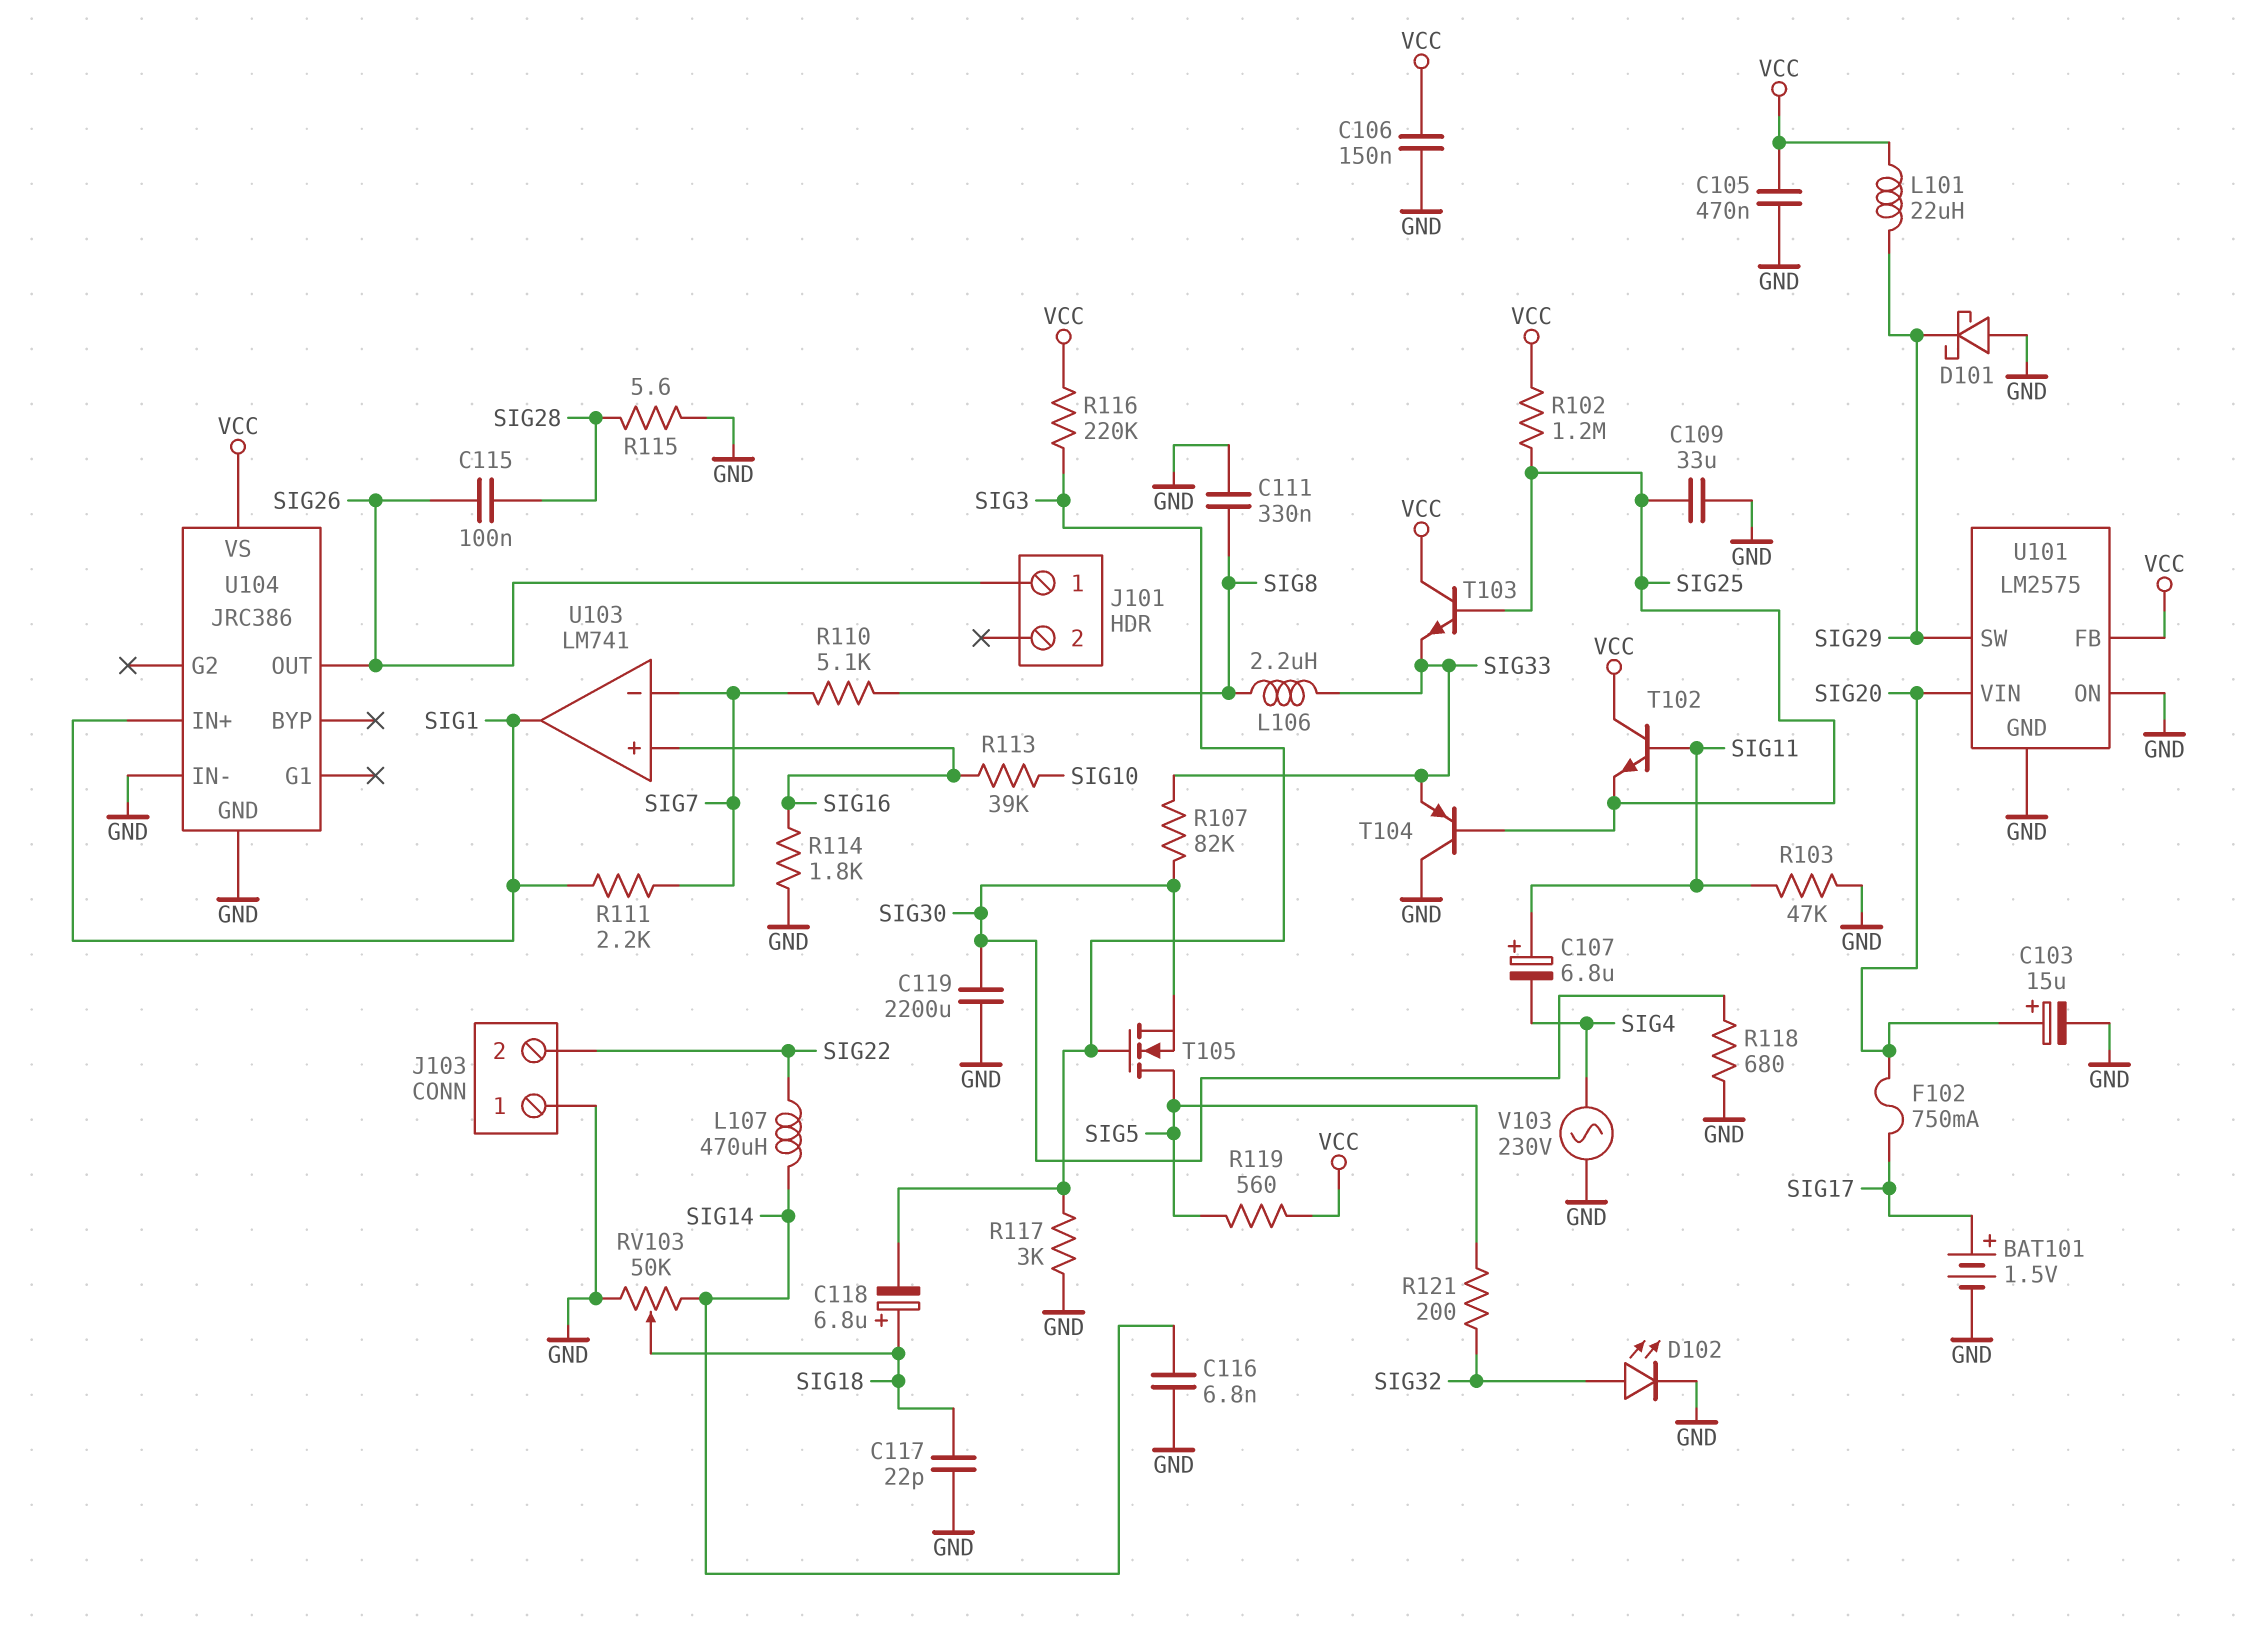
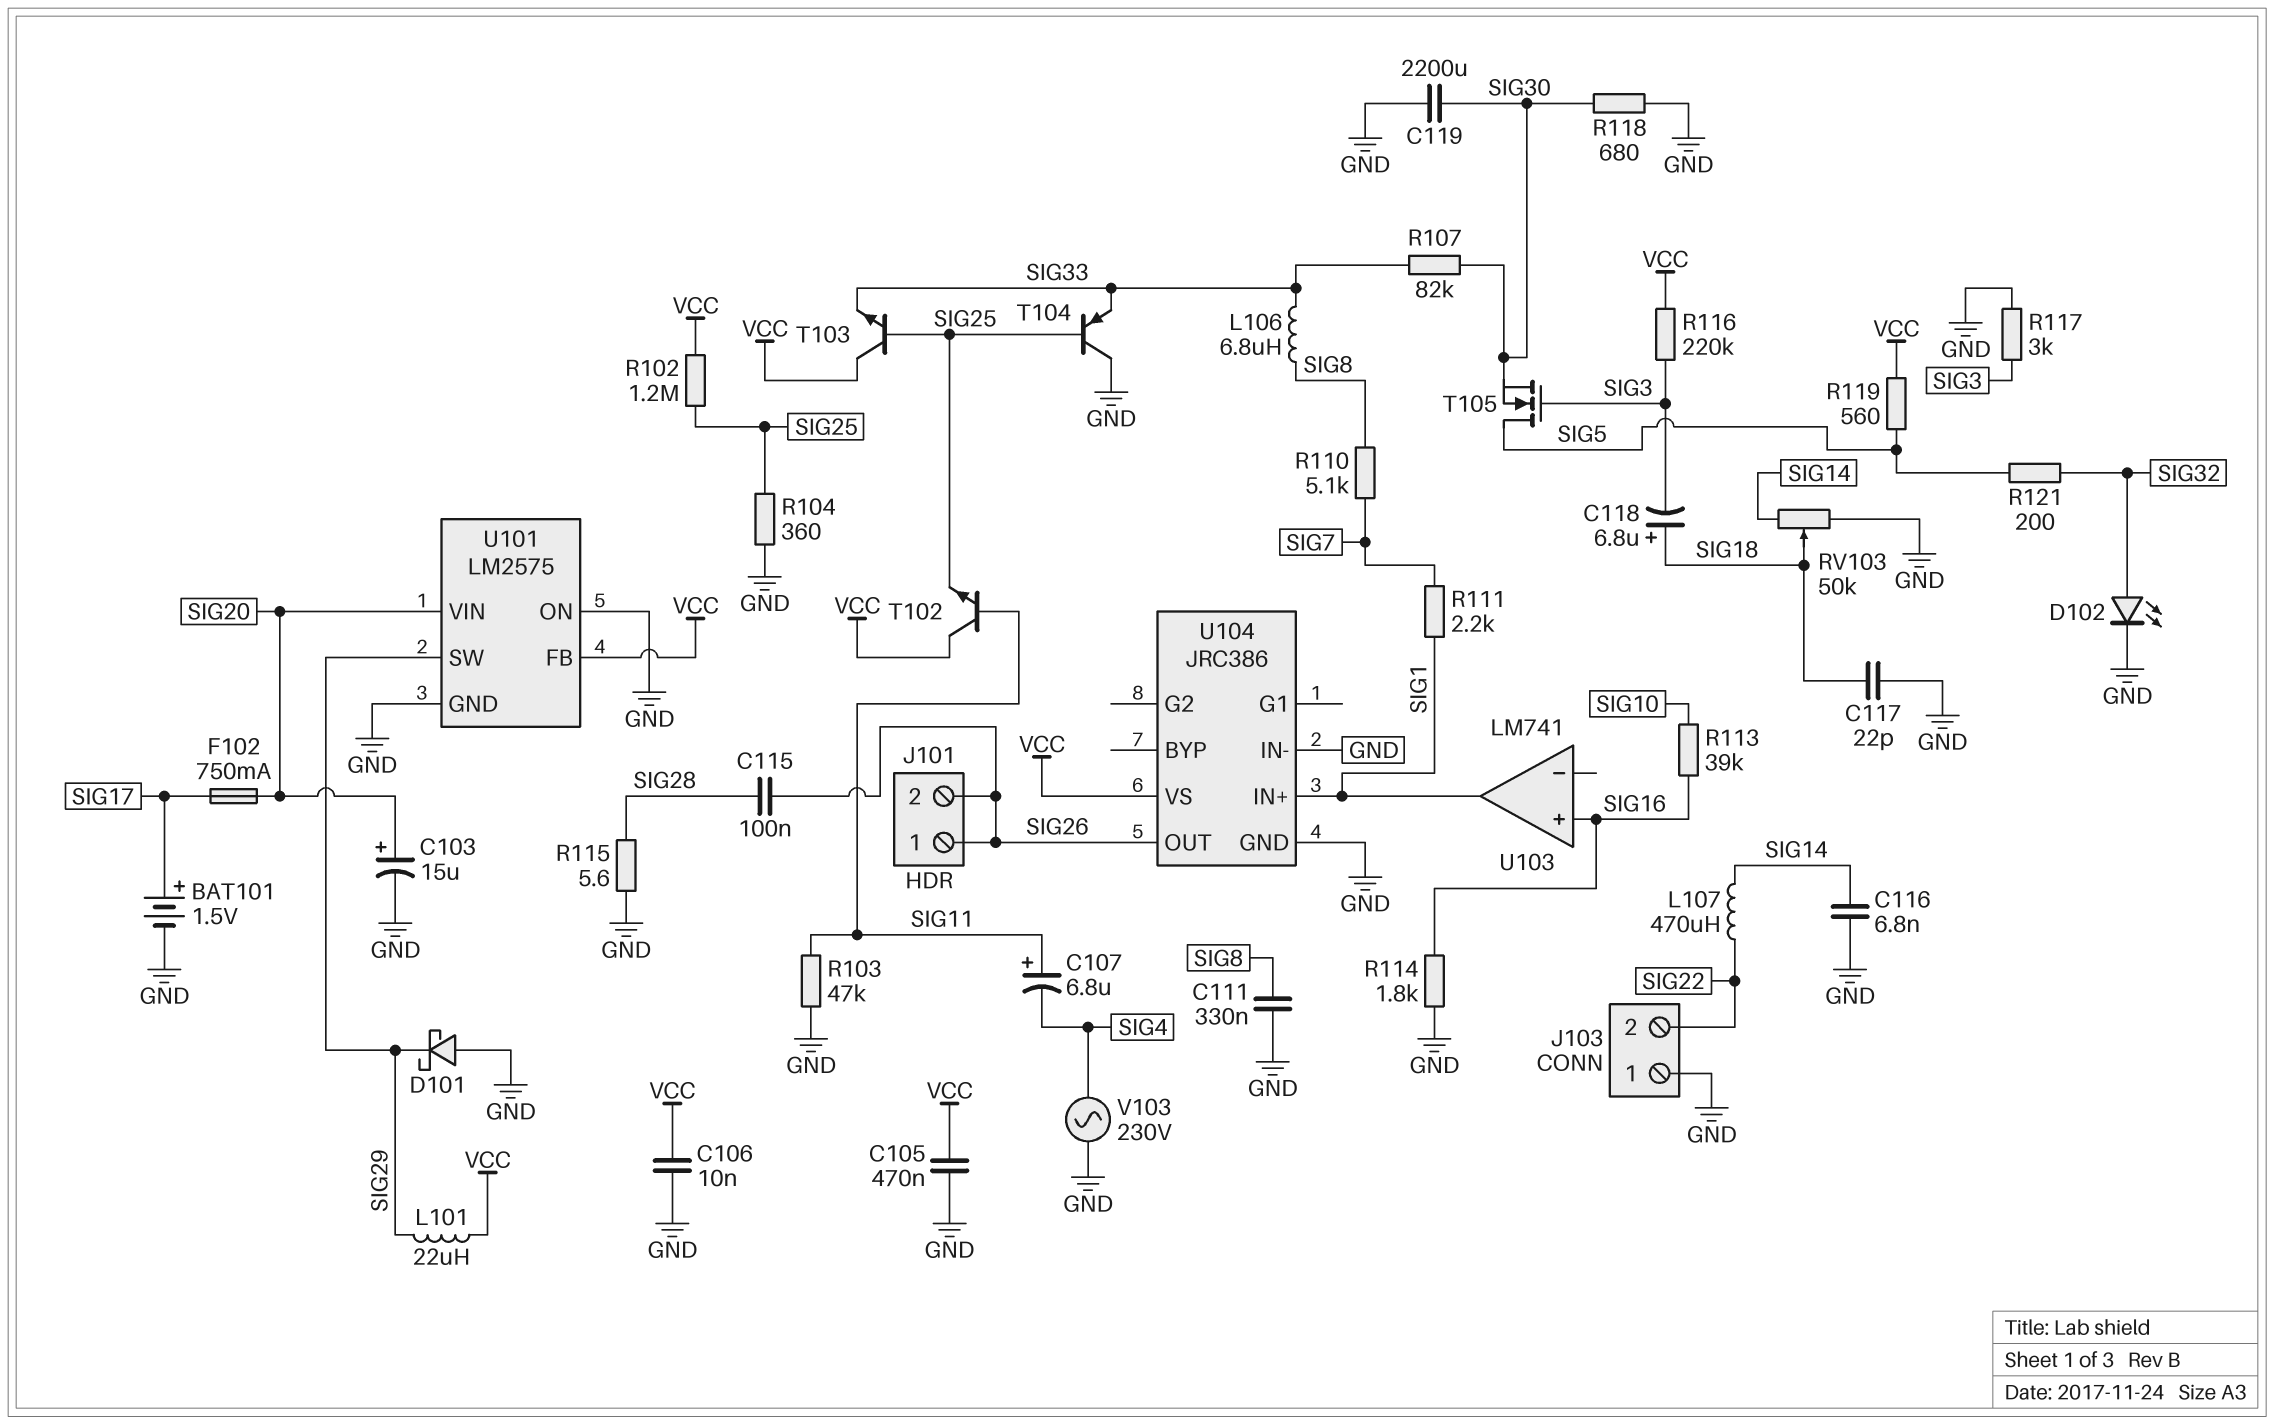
C106: 150nF (GND, VCC) -> 10nF (GND, VCC)
C109: 33uF (GND, SIG25) -> none
J101 pin 2: none -> SIG26
L106: 2.2uH (SIG8, SIG33) -> 6.8uH (SIG8, SIG33)
R104: none -> 360 (GND, SIG25)
U103 pin in-: SIG7 -> none

